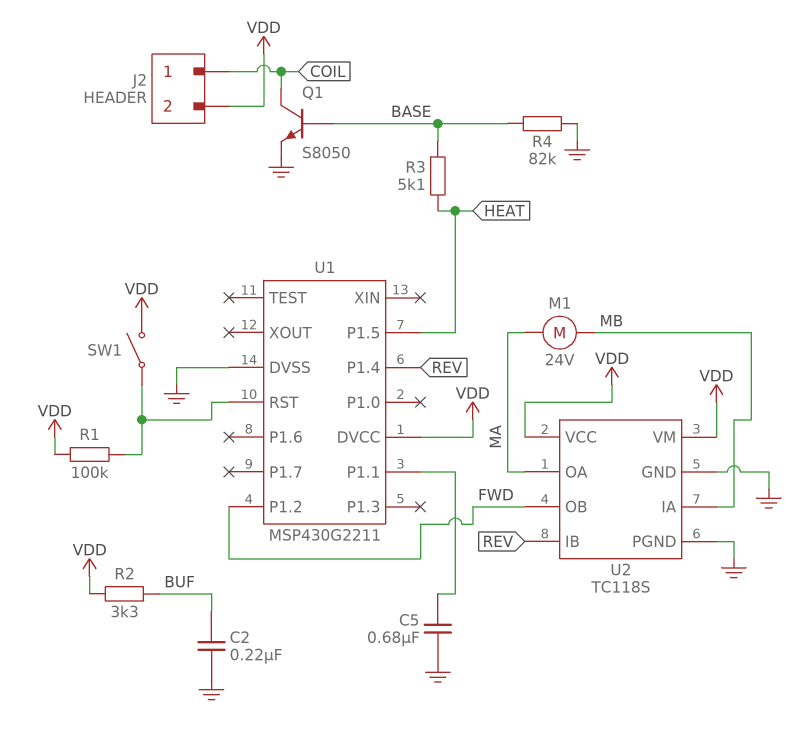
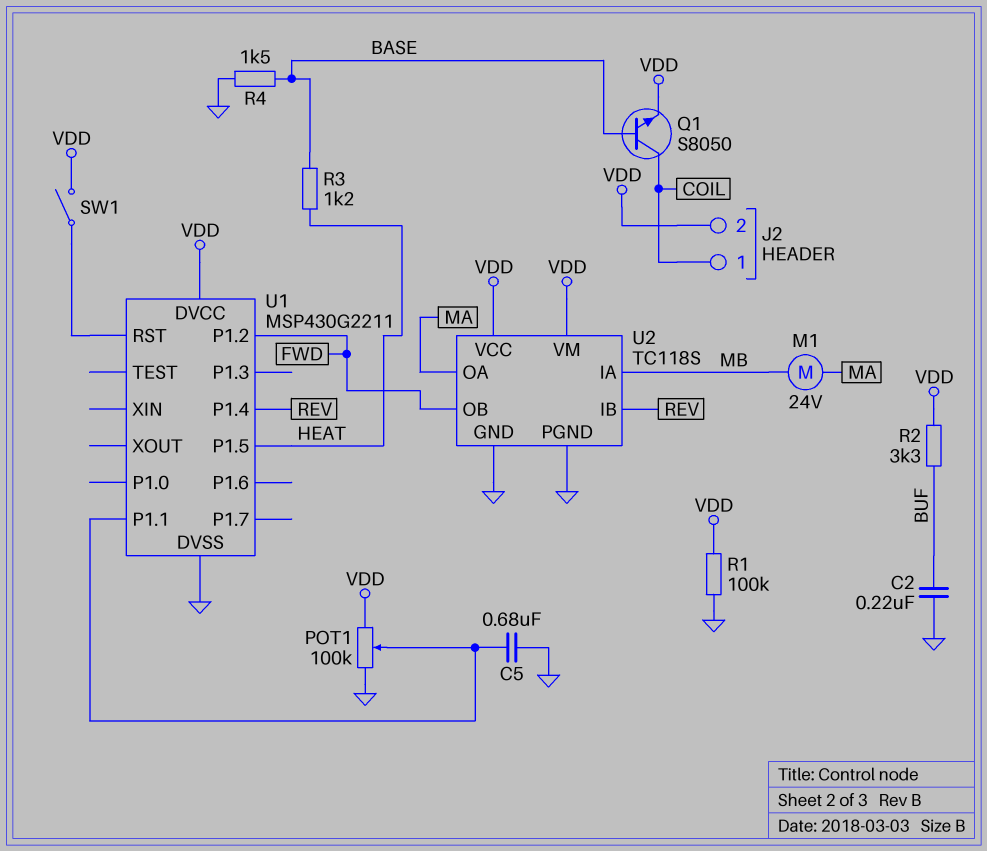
POT1: none -> 100k (GND, VDD, wiper U1/P1.1)
Q1: NPN S8050 (B BASE, C COIL, E GND) -> NPN S8050 (B BASE, C COIL, E VDD)
R1: 100k (U1/RST, VDD) -> 100k (GND, VDD)
R3: 5.1k (BASE, HEAT) -> 1.2k (BASE, HEAT)
R4: 82k (BASE, GND) -> 1.5k (BASE, GND)

